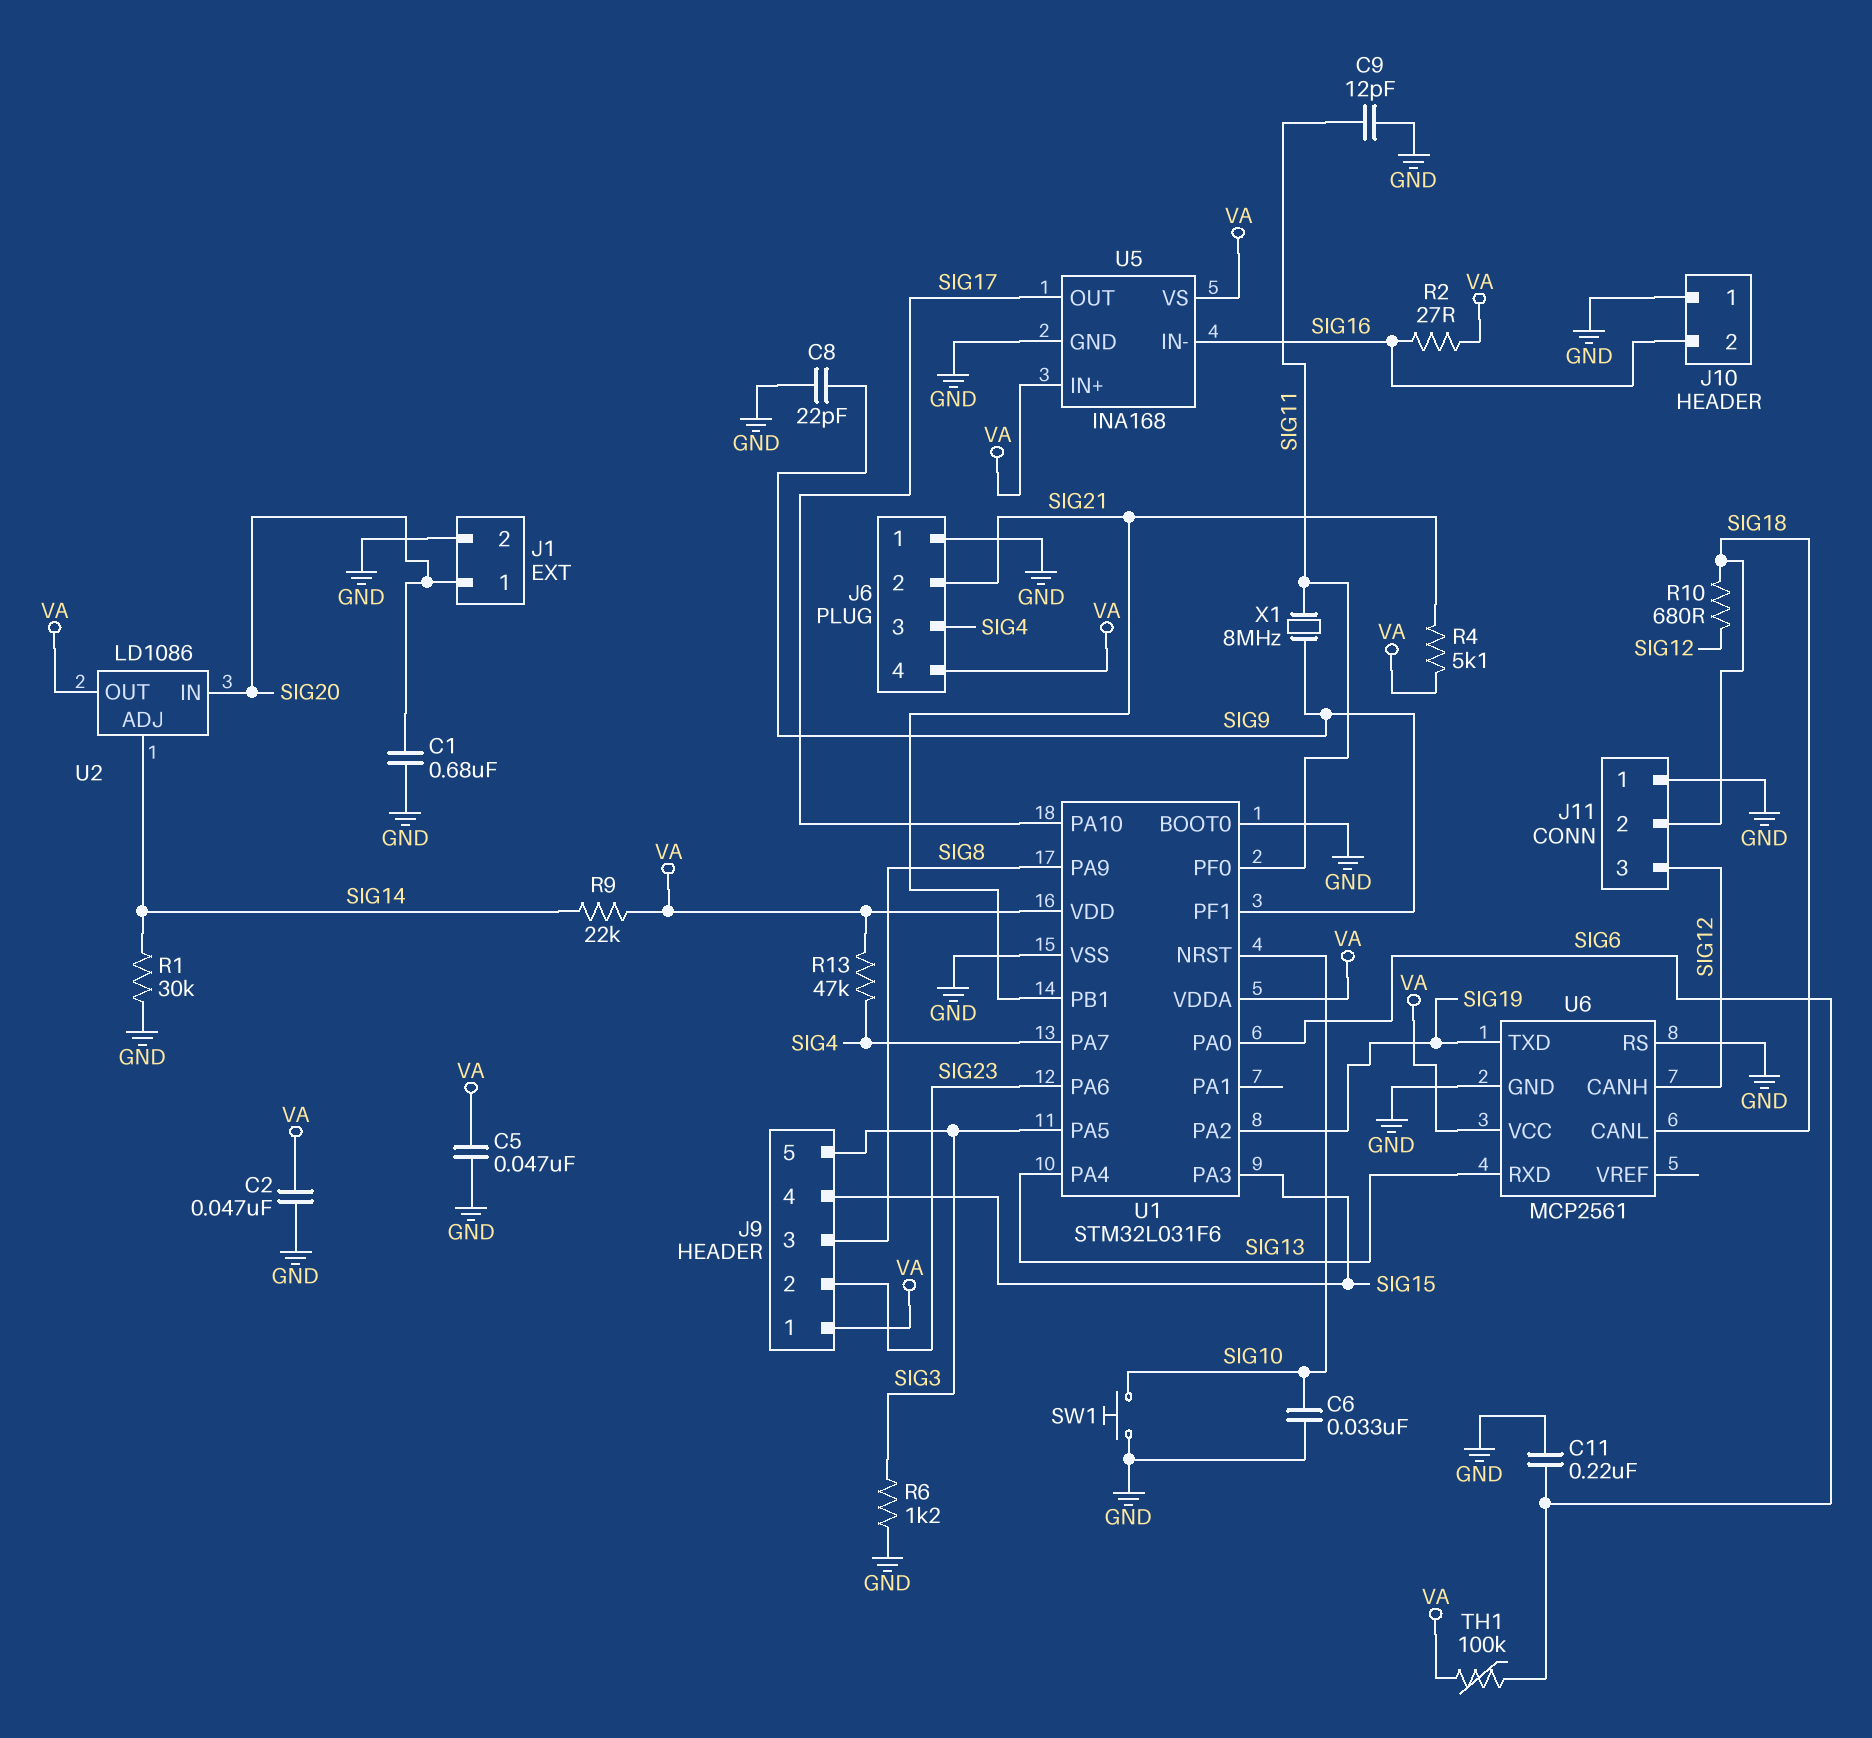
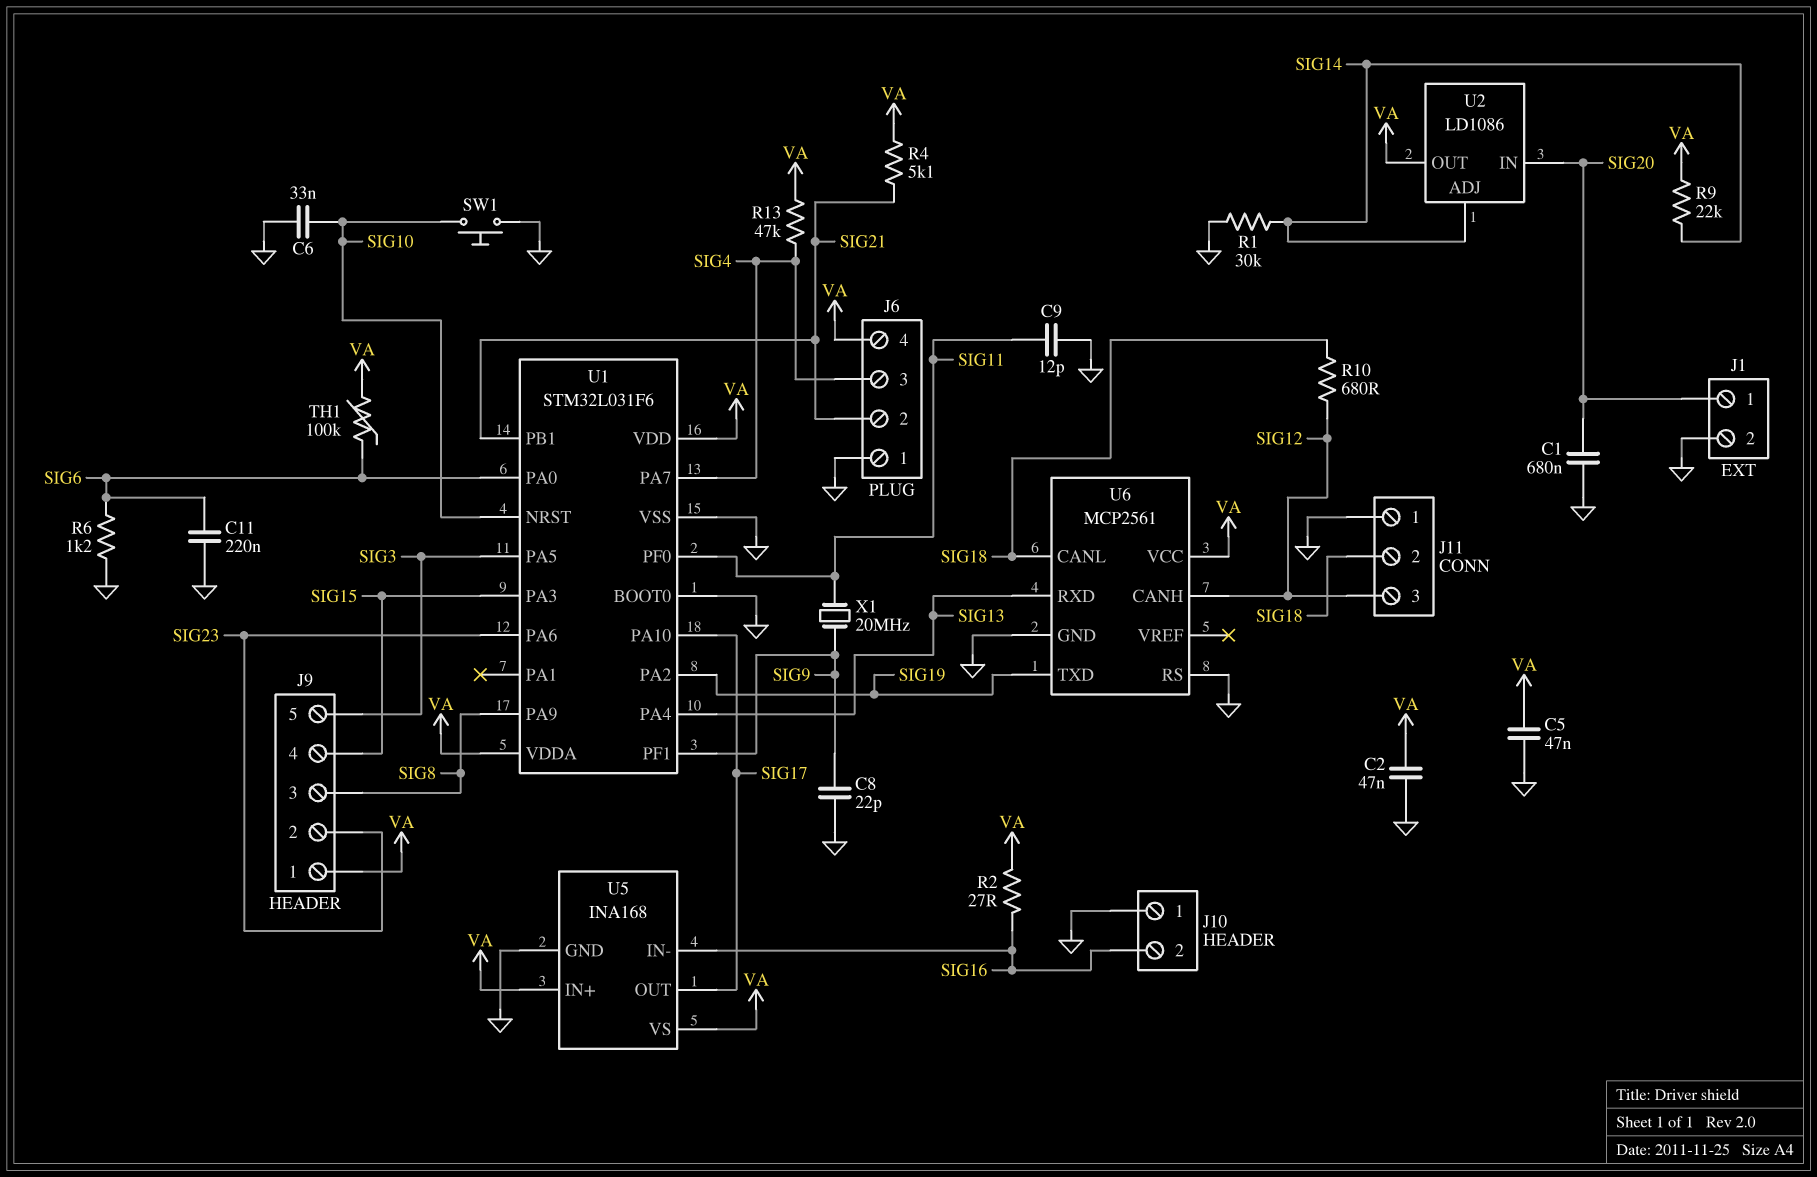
R6: 1.2k (GND, SIG3) -> 1.2k (GND, SIG6)
X1: 8MHz (SIG9, SIG11) -> 20MHz (SIG9, SIG11)

